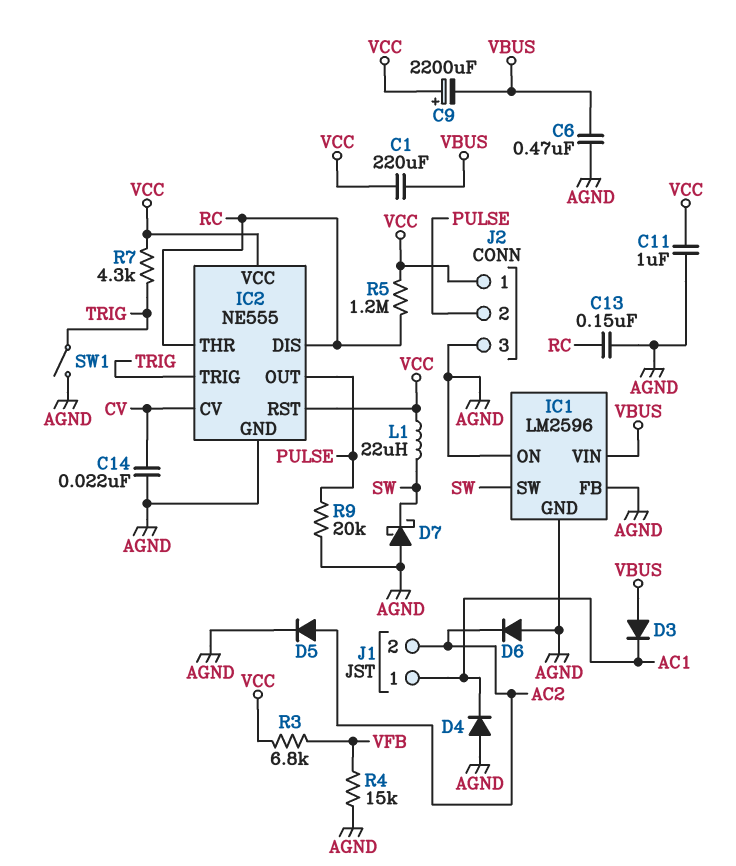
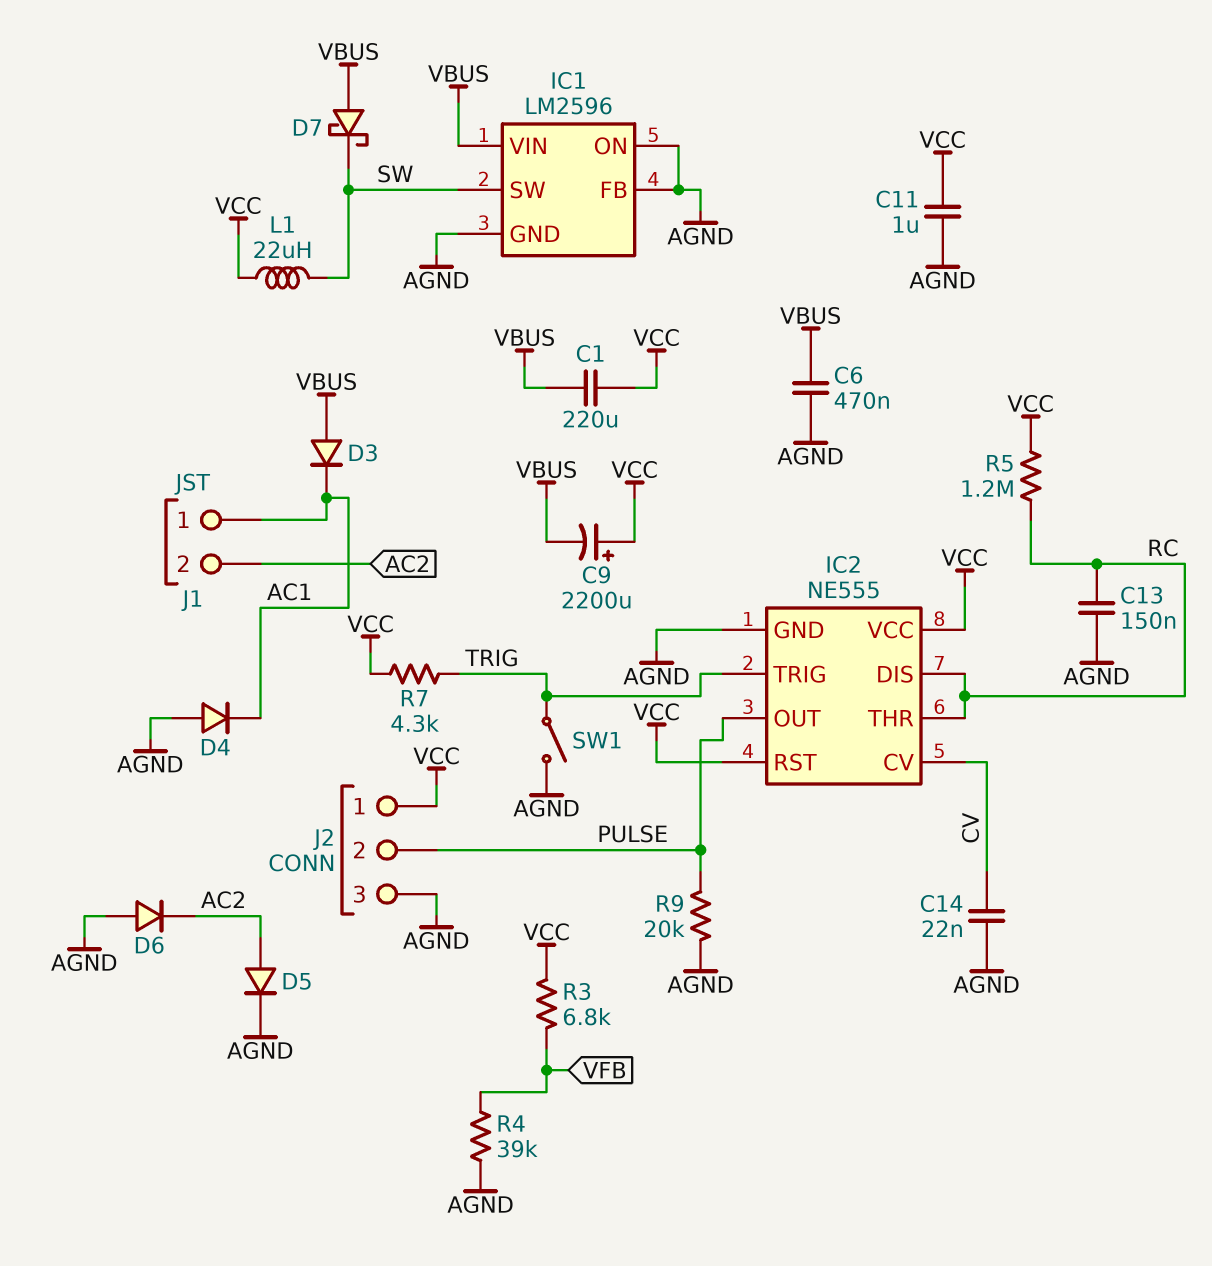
D7: schottky (A AGND, K SW) -> schottky (A VBUS, K SW)
R4: 15k (AGND, VFB) -> 39k (AGND, VFB)

